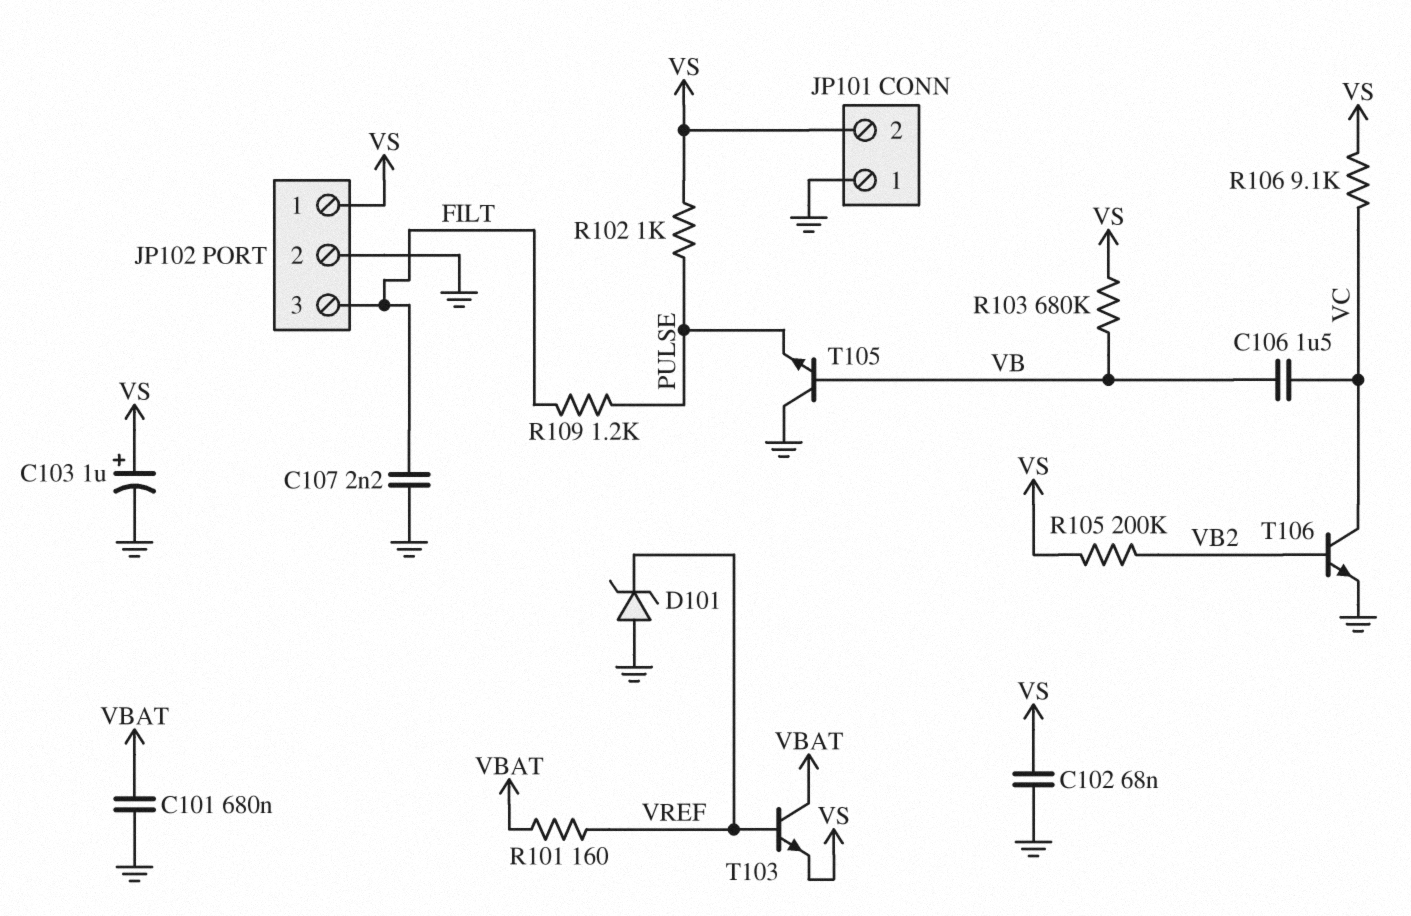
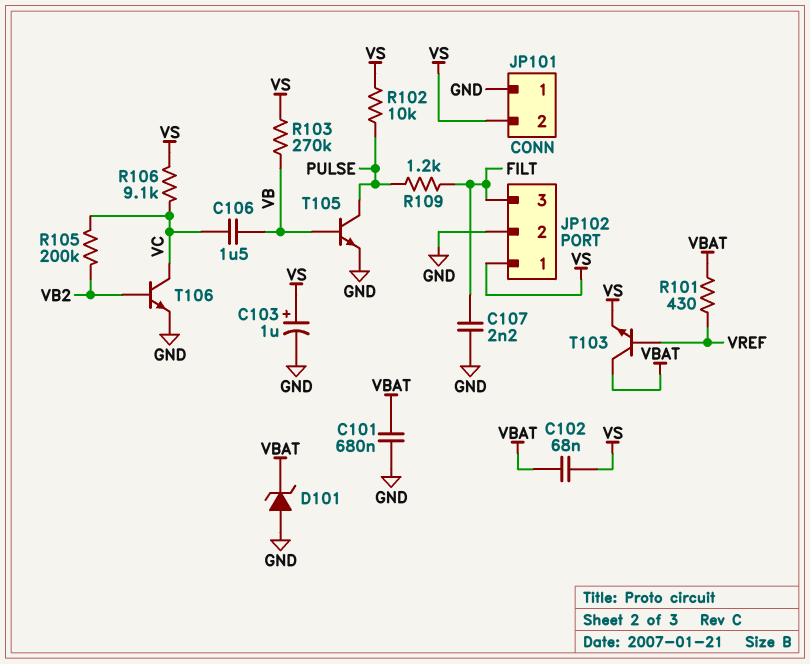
C102: 68nF (GND, VS) -> 68nF (VBAT, VS)
D101: zener (A GND, K VREF) -> zener (A GND, K VBAT)
R101: 160 (VBAT, VREF) -> 430 (VBAT, VREF)
R102: 1k (PULSE, VS) -> 10k (PULSE, VS)
R103: 680k (VB, VS) -> 270k (VB, VS)
R105: 200k (VB2, VS) -> 200k (VB2, VC)
T105: NPN (B VB, C GND, E PULSE) -> NPN (B VB, C PULSE, E GND)

